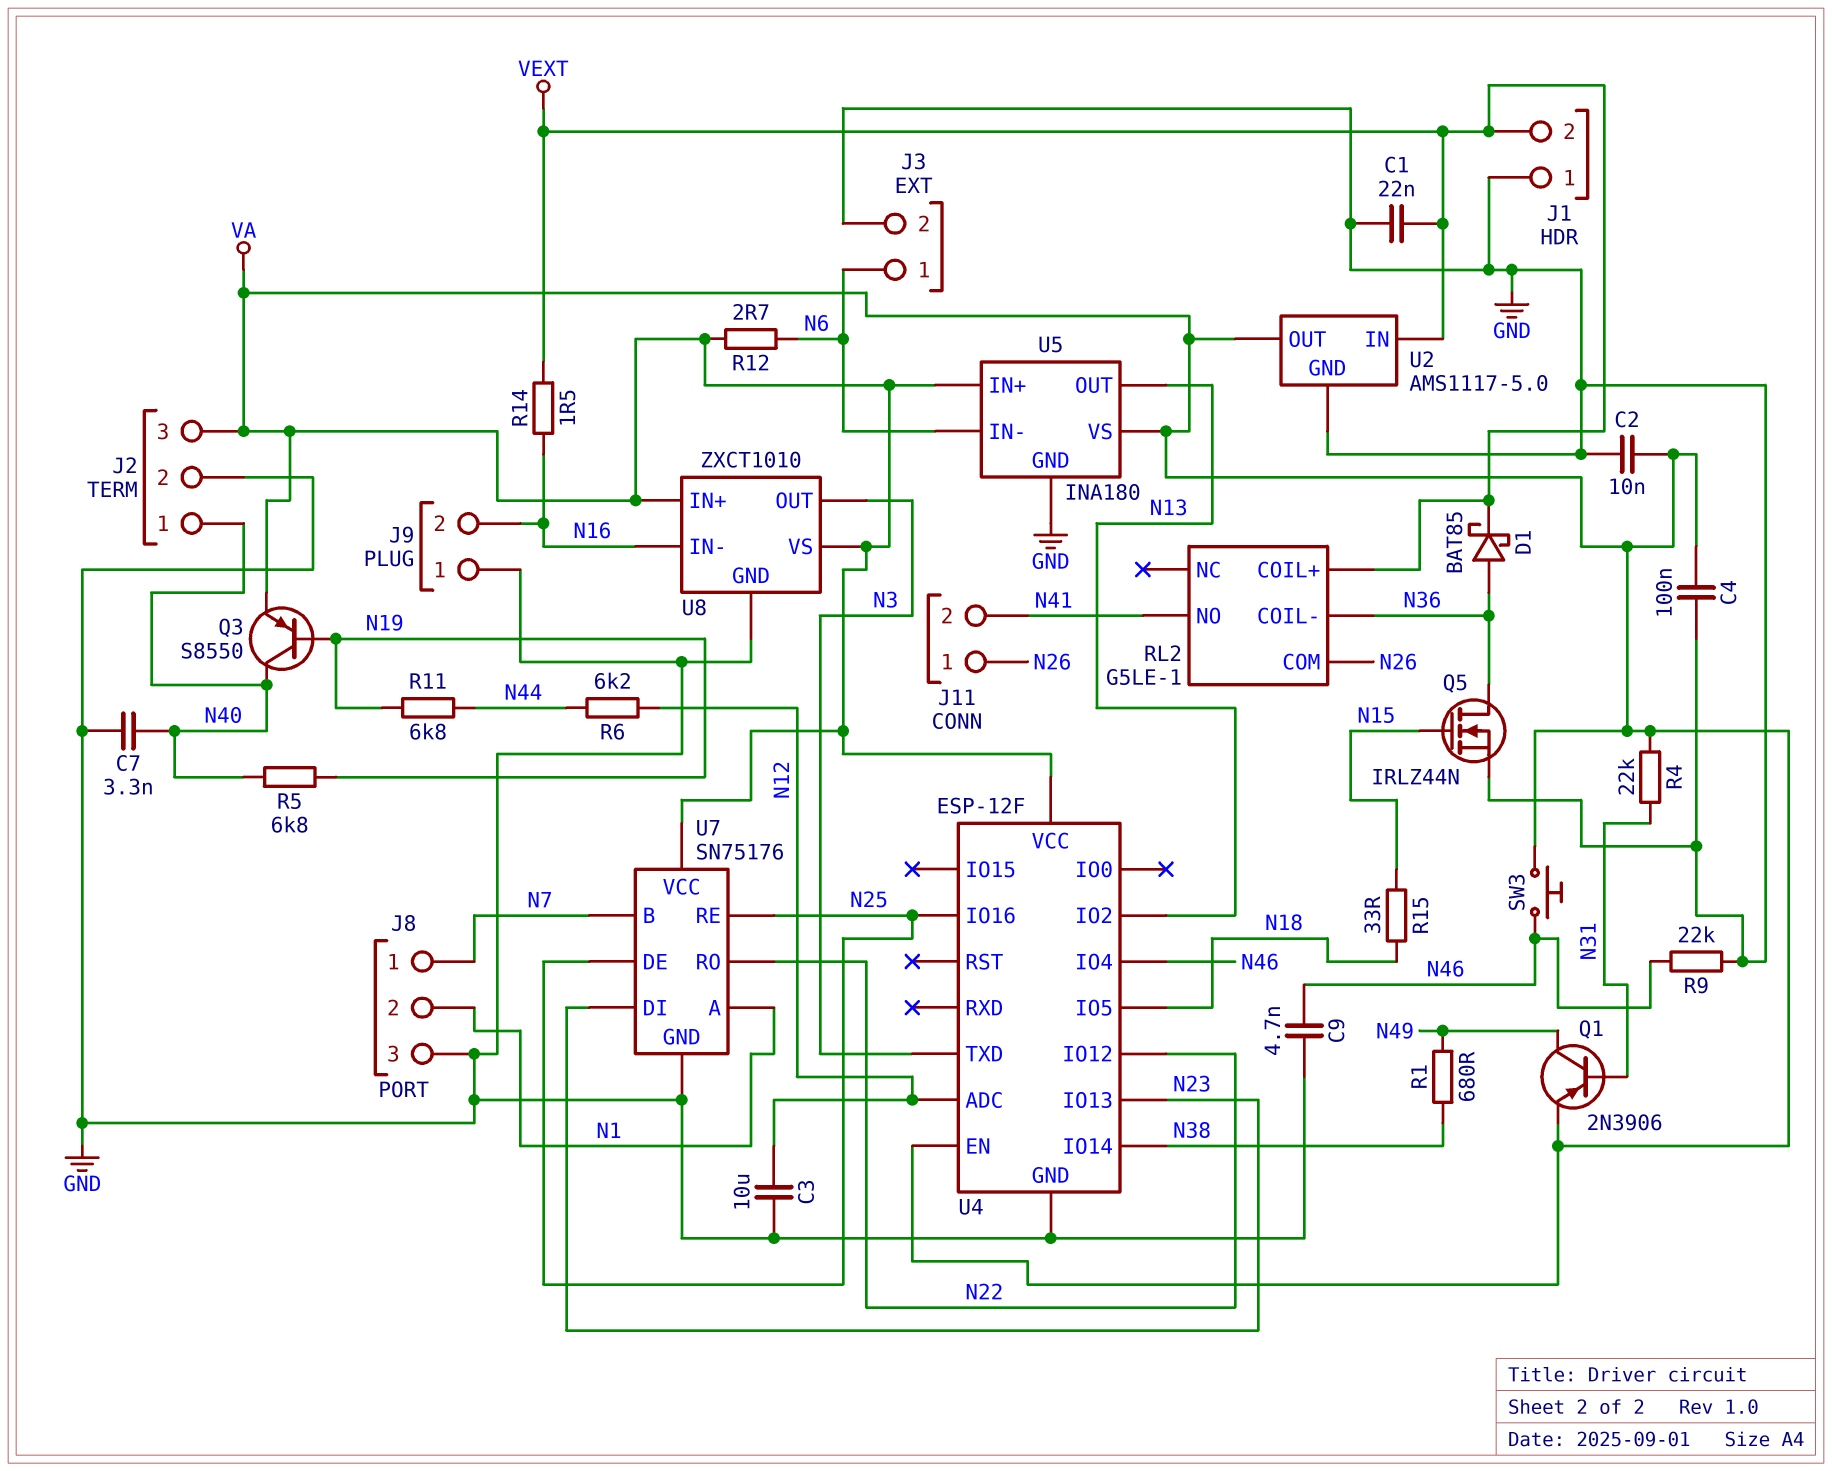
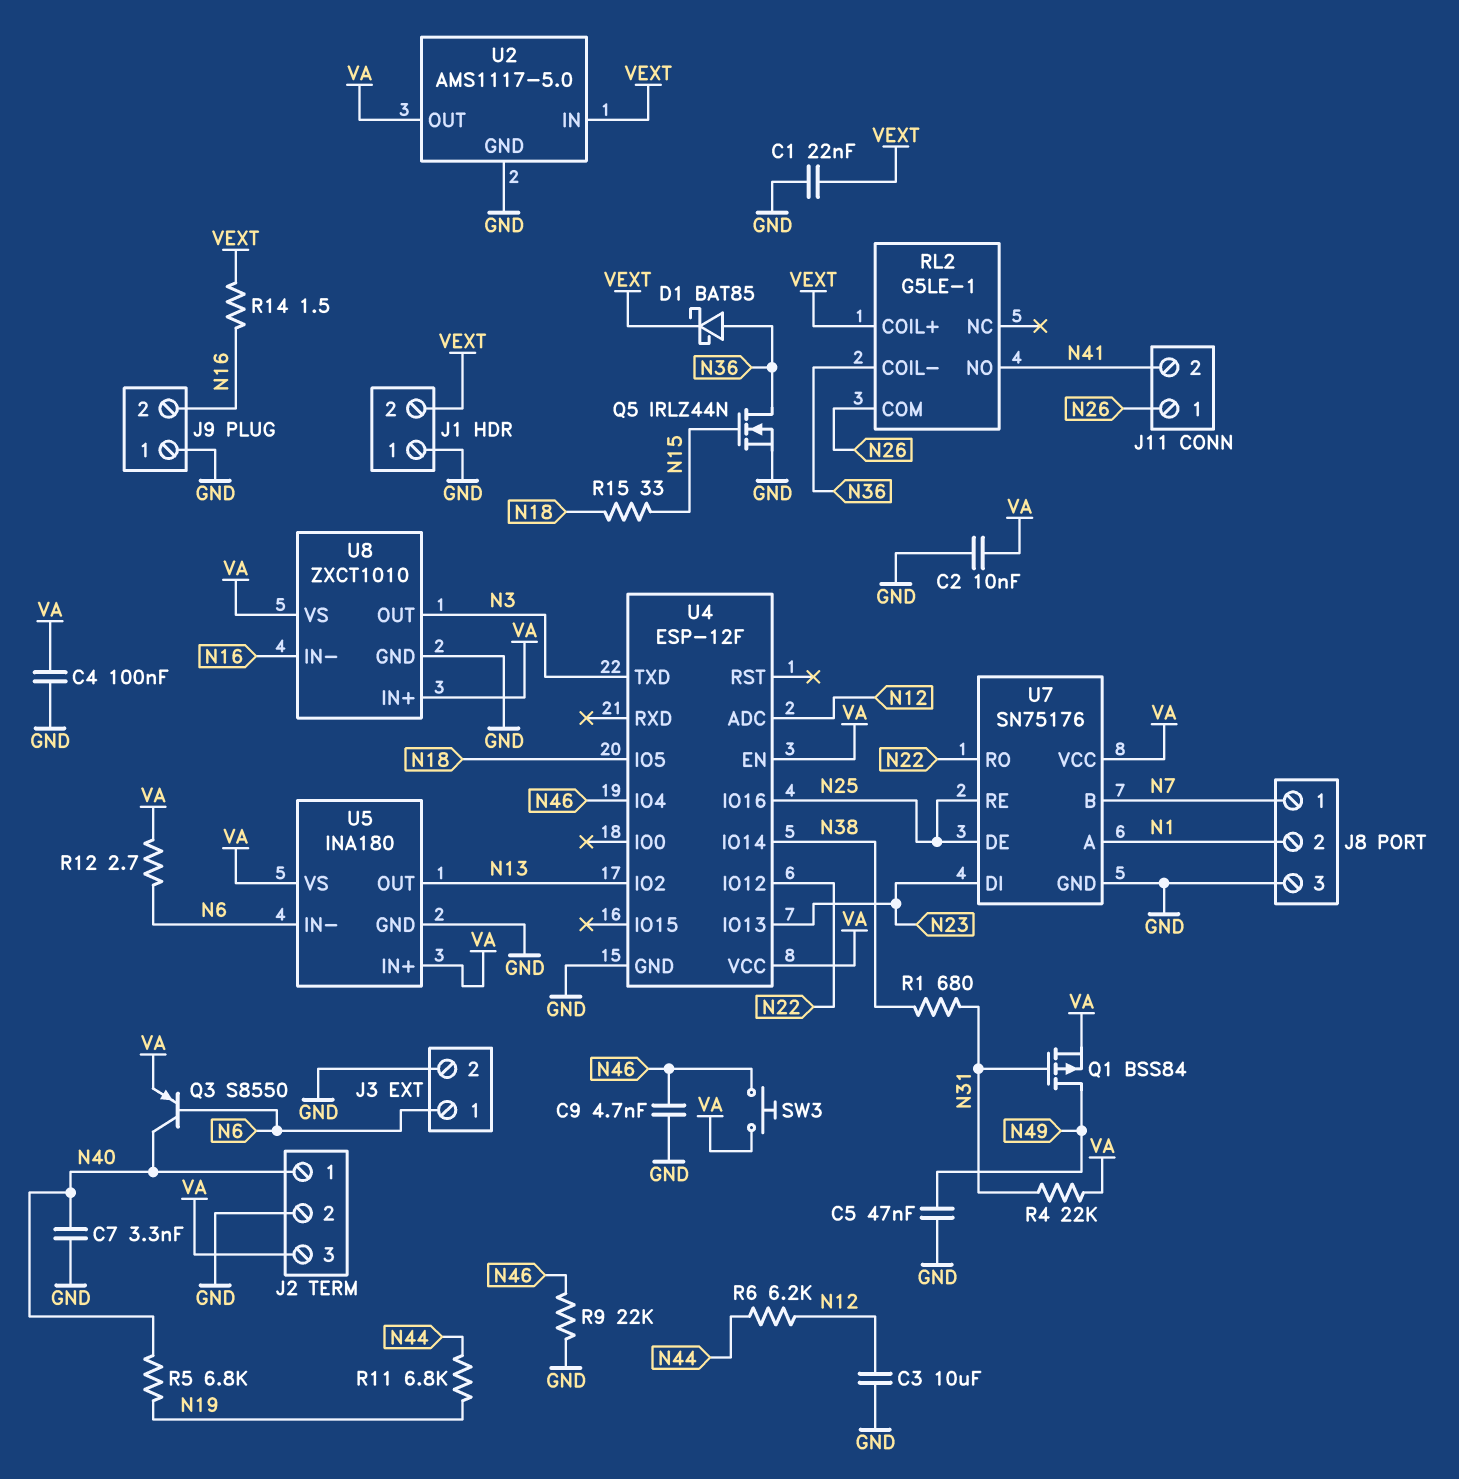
C5: none -> 47nF (GND, N49)
Q1: PNP 2N3906 (B N31, C N49, E VA) -> PMOS BSS84 (G N31, D N49, S VA)
Q3: PNP S8550 (B N19, C N40, E VA) -> PNP S8550 (B N6, C N40, E VA)
R1: 680 (N38, N49) -> 680 (N31, N38)

